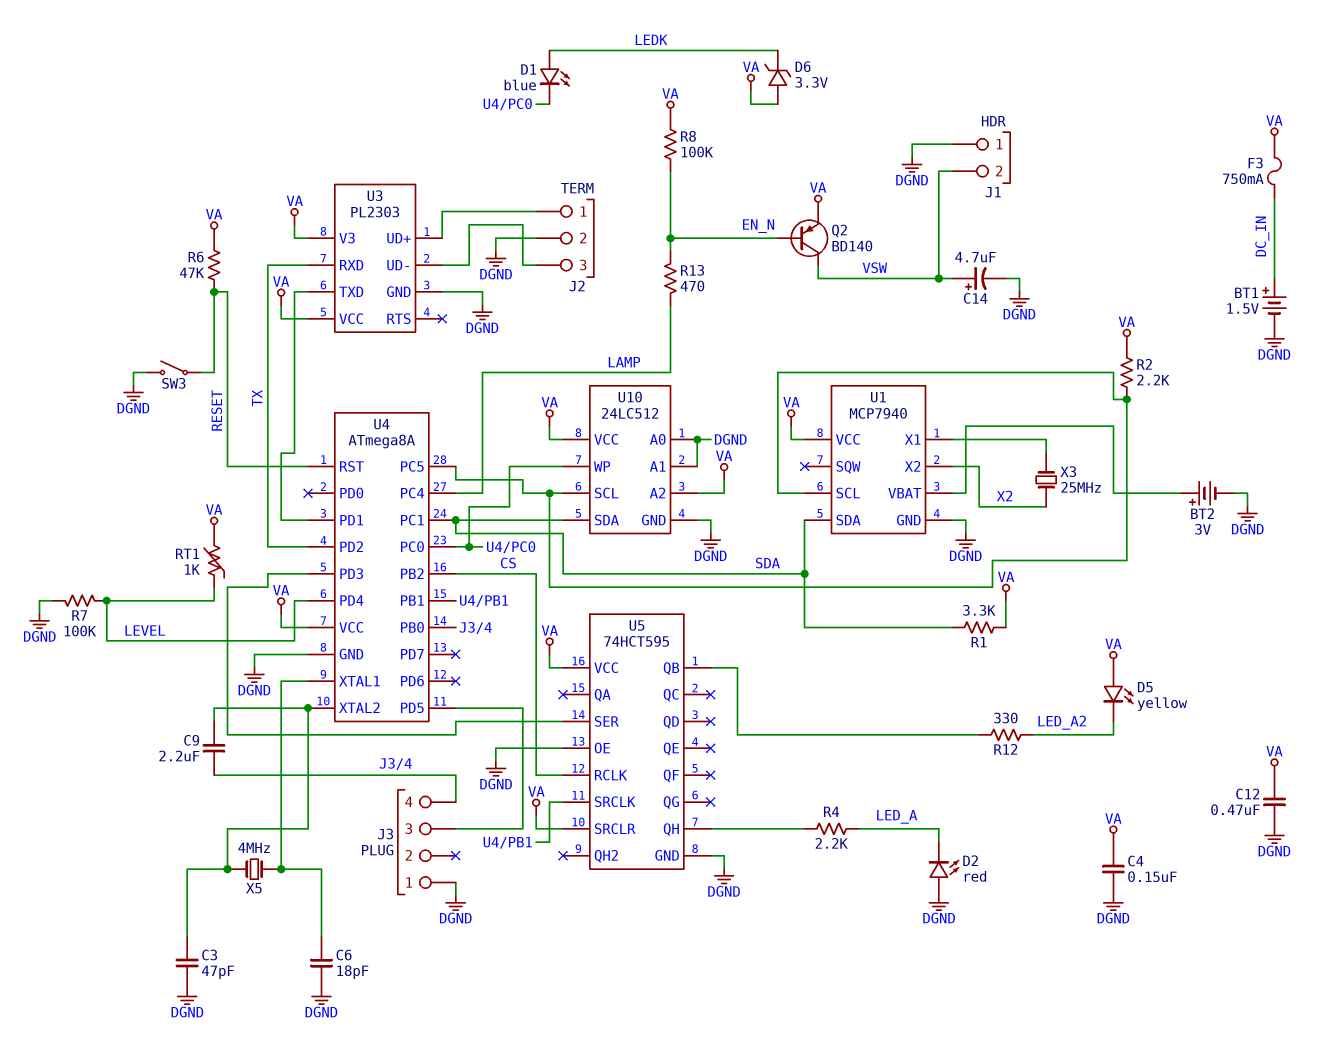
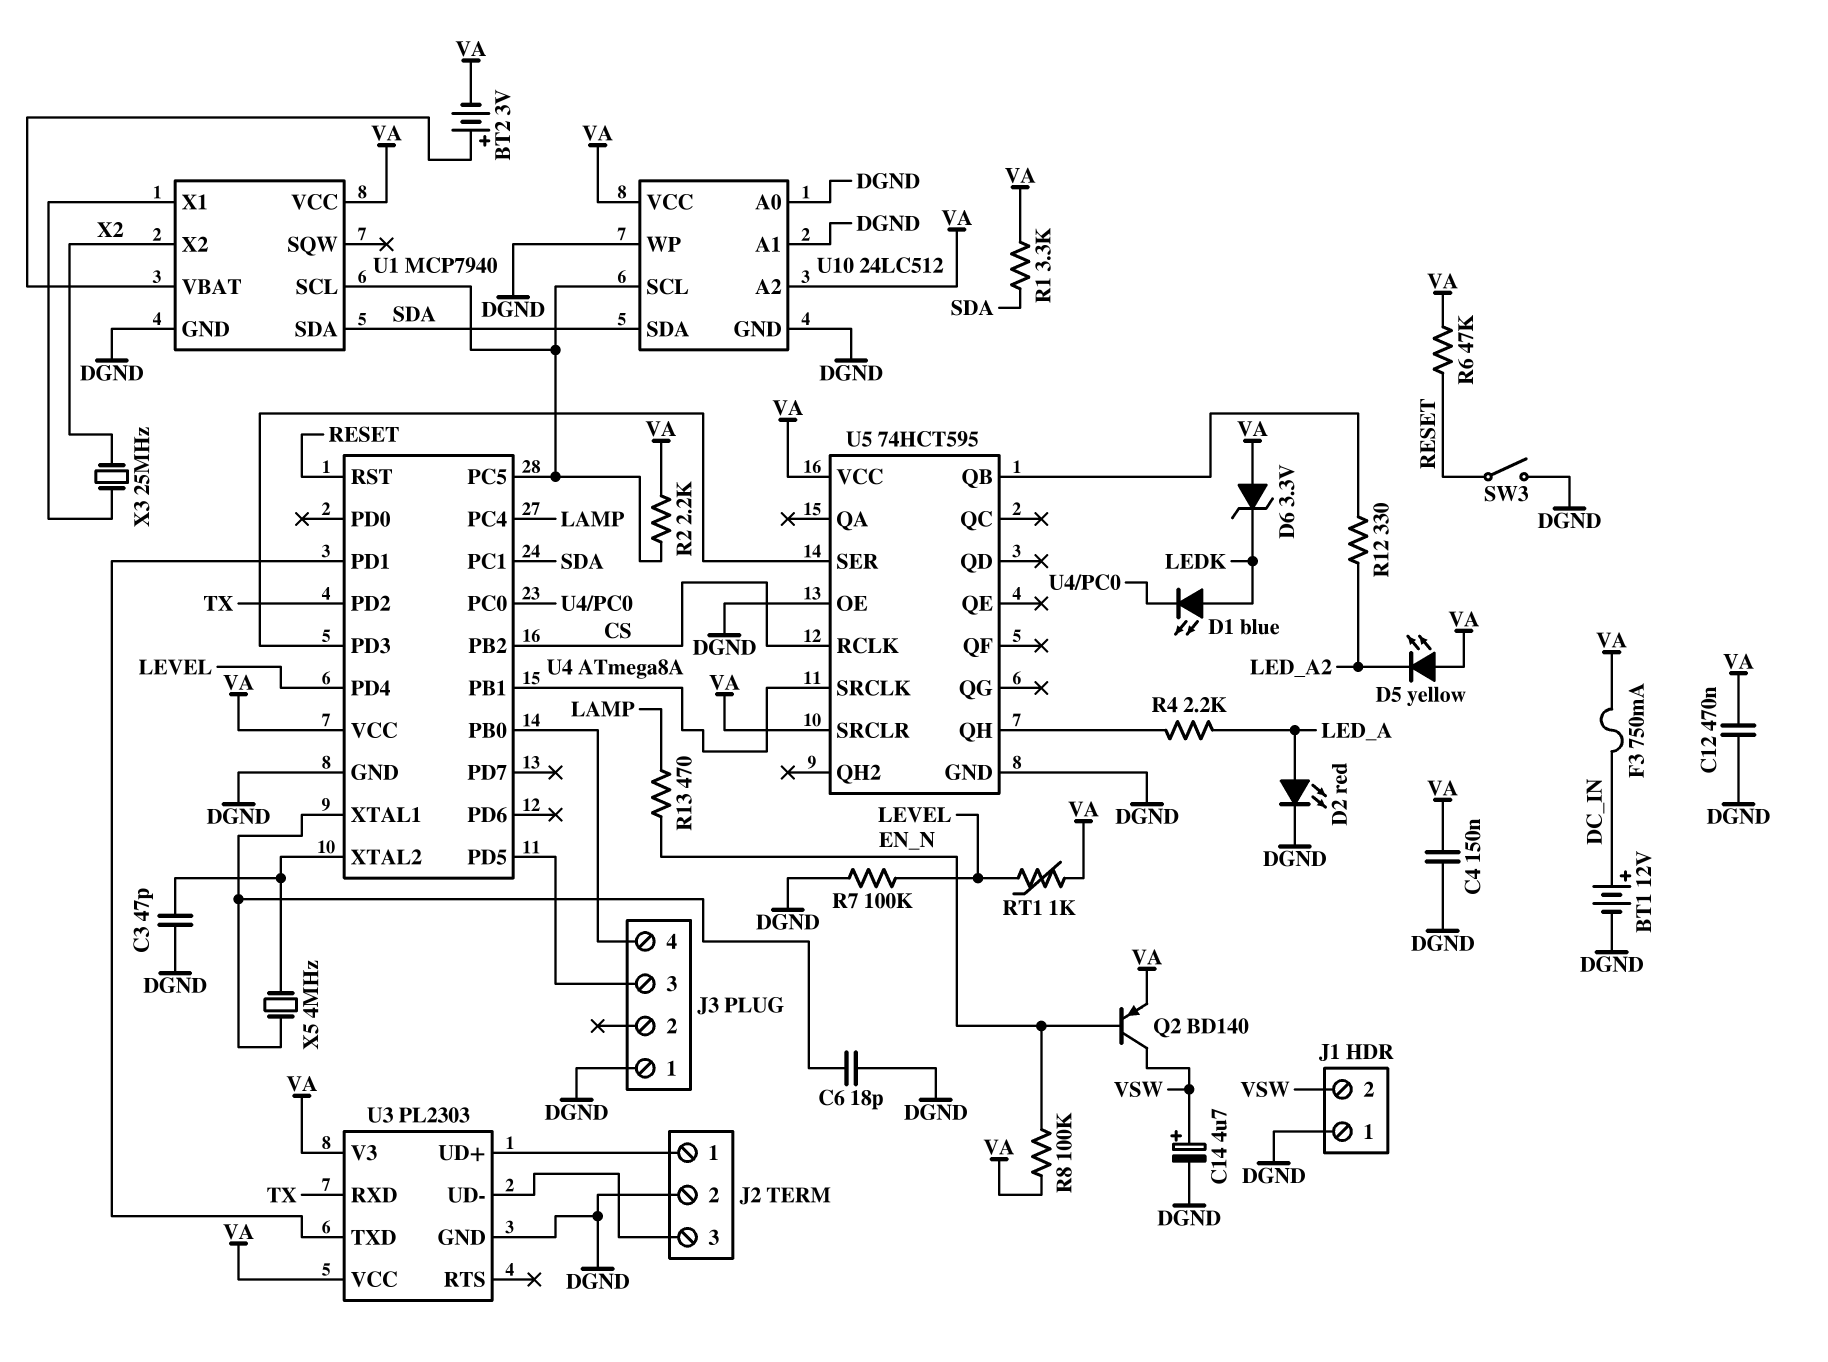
BT1: 1.5V (plus DC_IN, minus DGND) -> 12V (plus DC_IN, minus DGND)
BT2: 3V (plus U1/VBAT, minus DGND) -> 3V (plus U1/VBAT, minus VA)
C9: 2.2uF (J3/4, U4/XTAL2) -> none
D2: LED red (A DGND, K LED_A) -> LED red (A LED_A, K DGND)
U10 pin WP: U4/PC0 -> DGND

